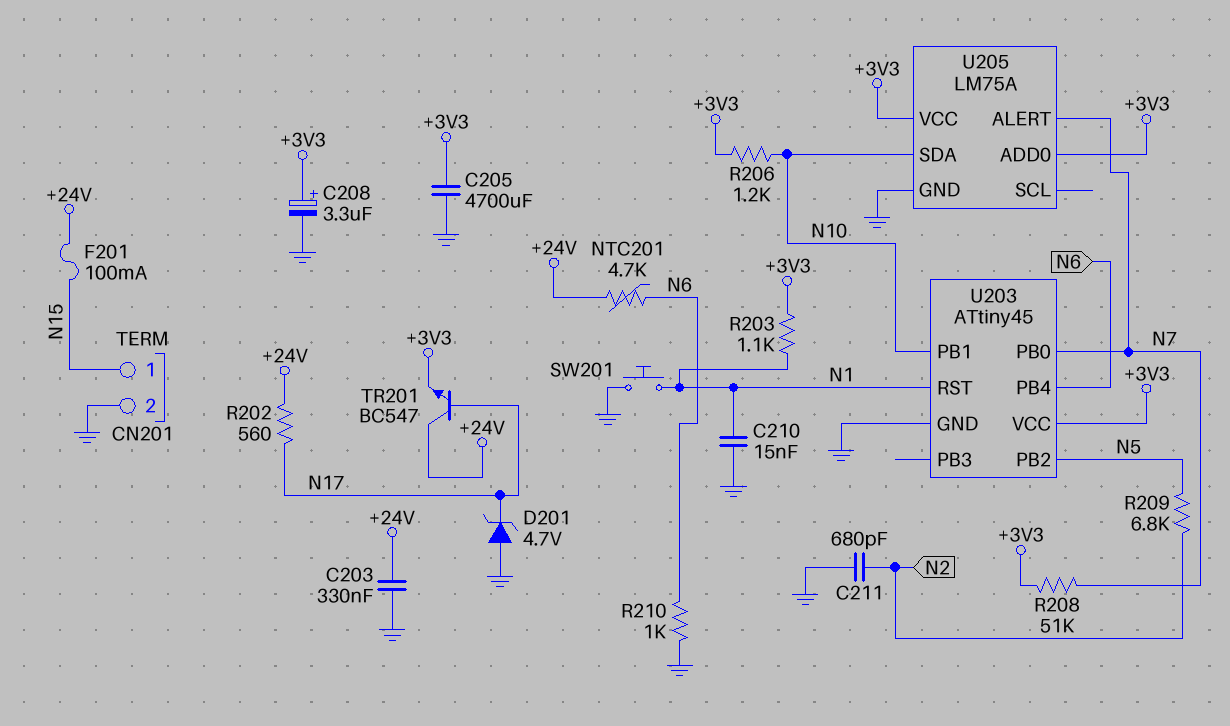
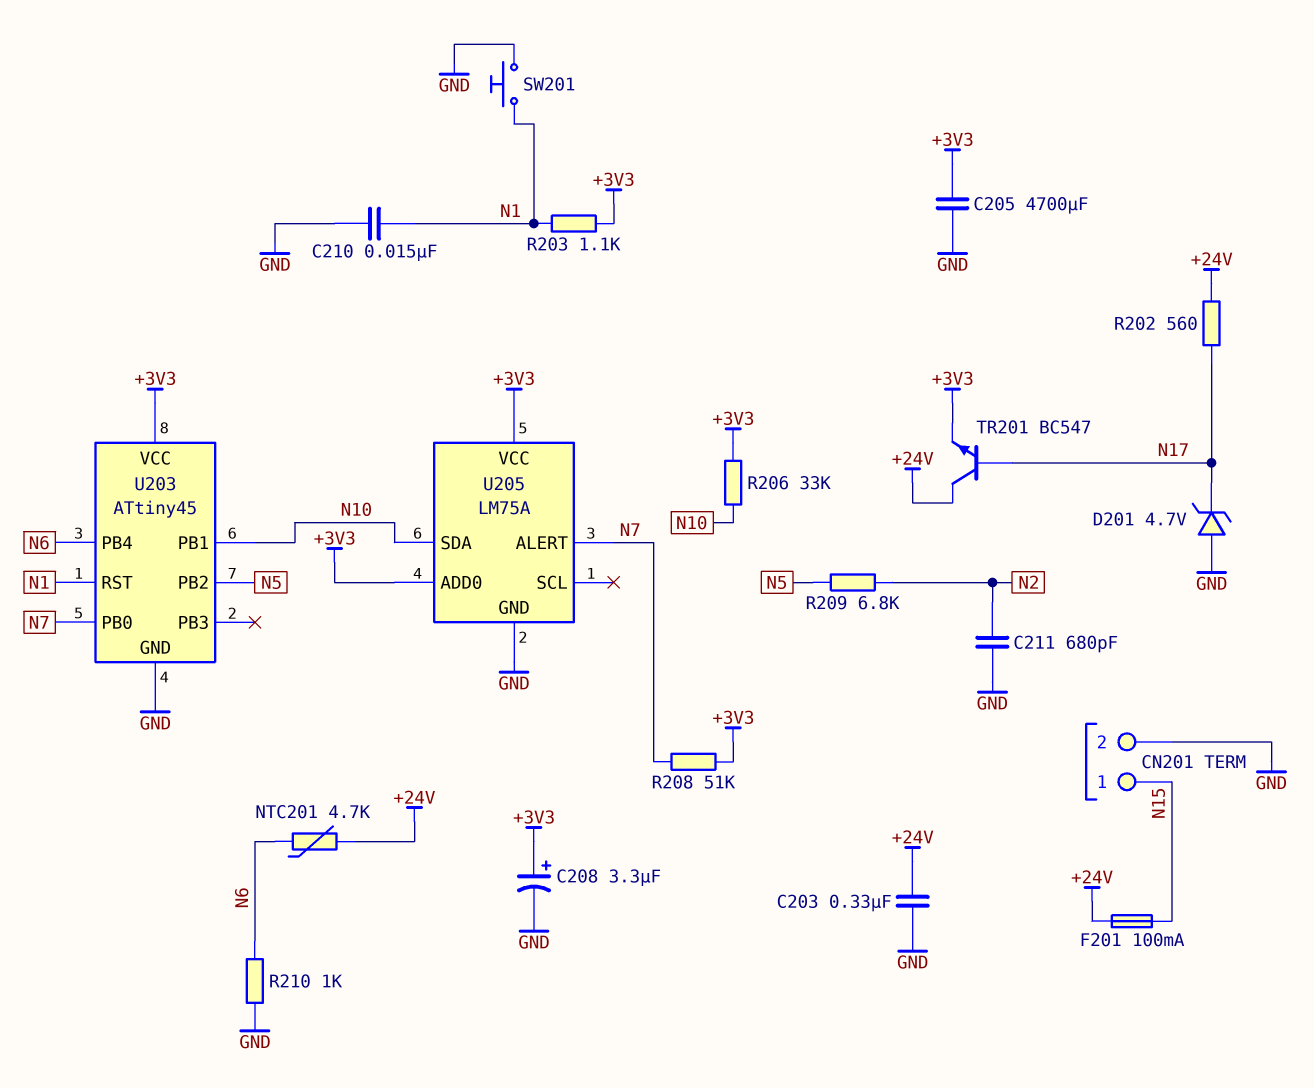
R206: 1.2k (+3V3, N10) -> 33k (+3V3, N10)

